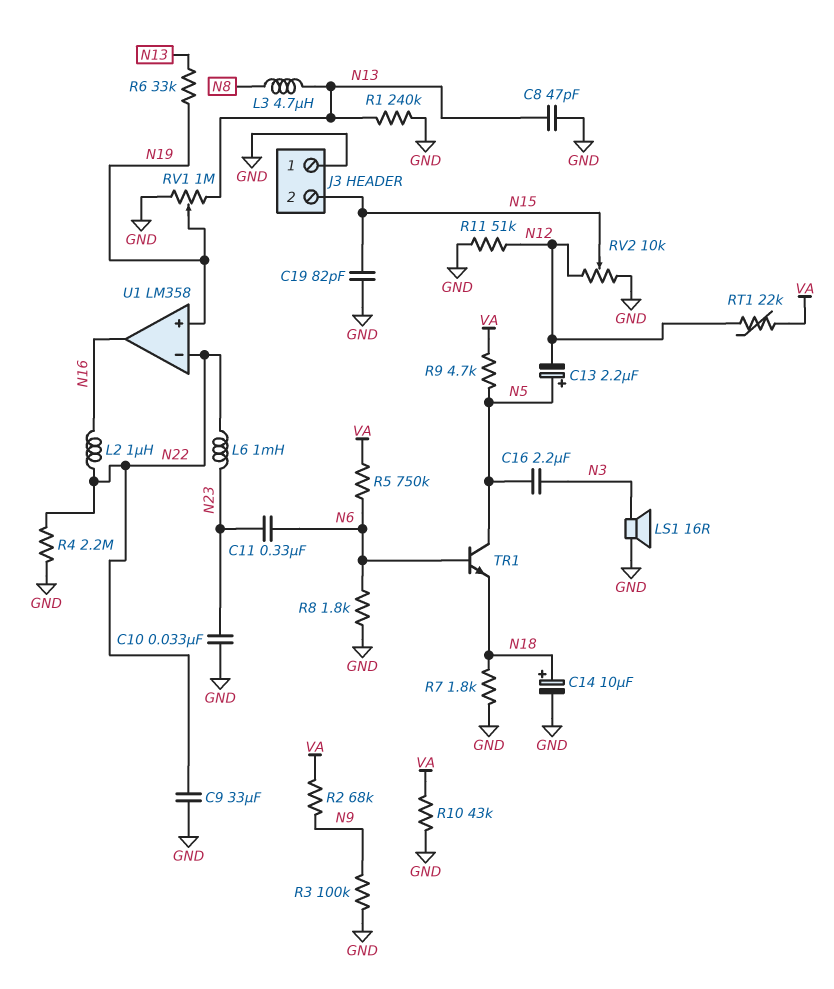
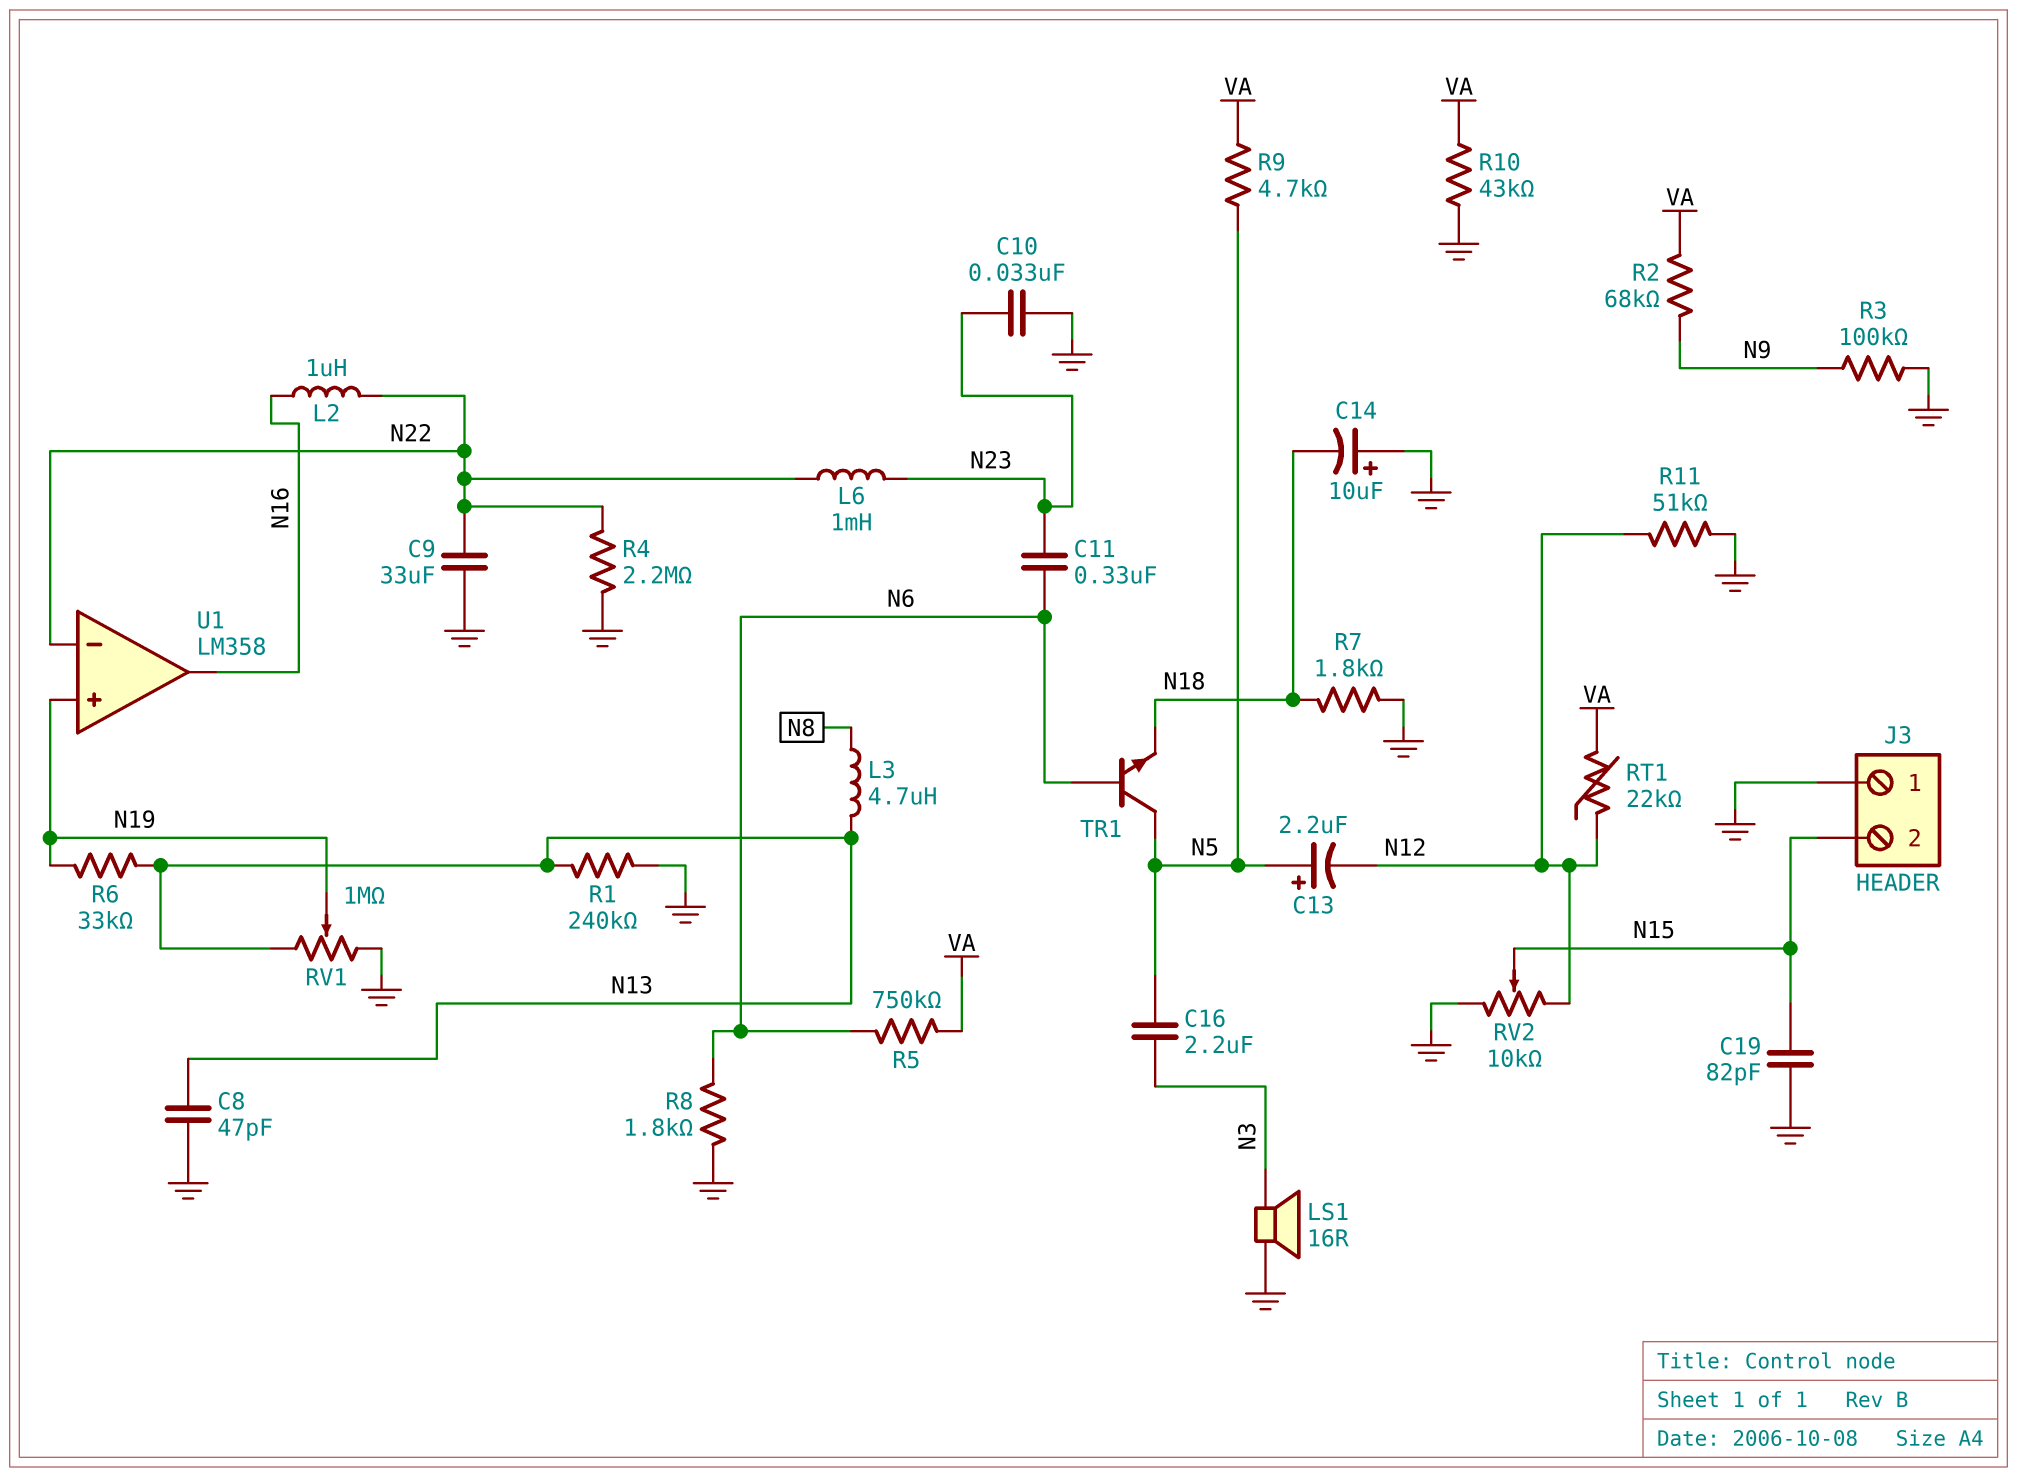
C14: 10uF (plus N18, minus GND) -> 10uF (plus GND, minus N18)

